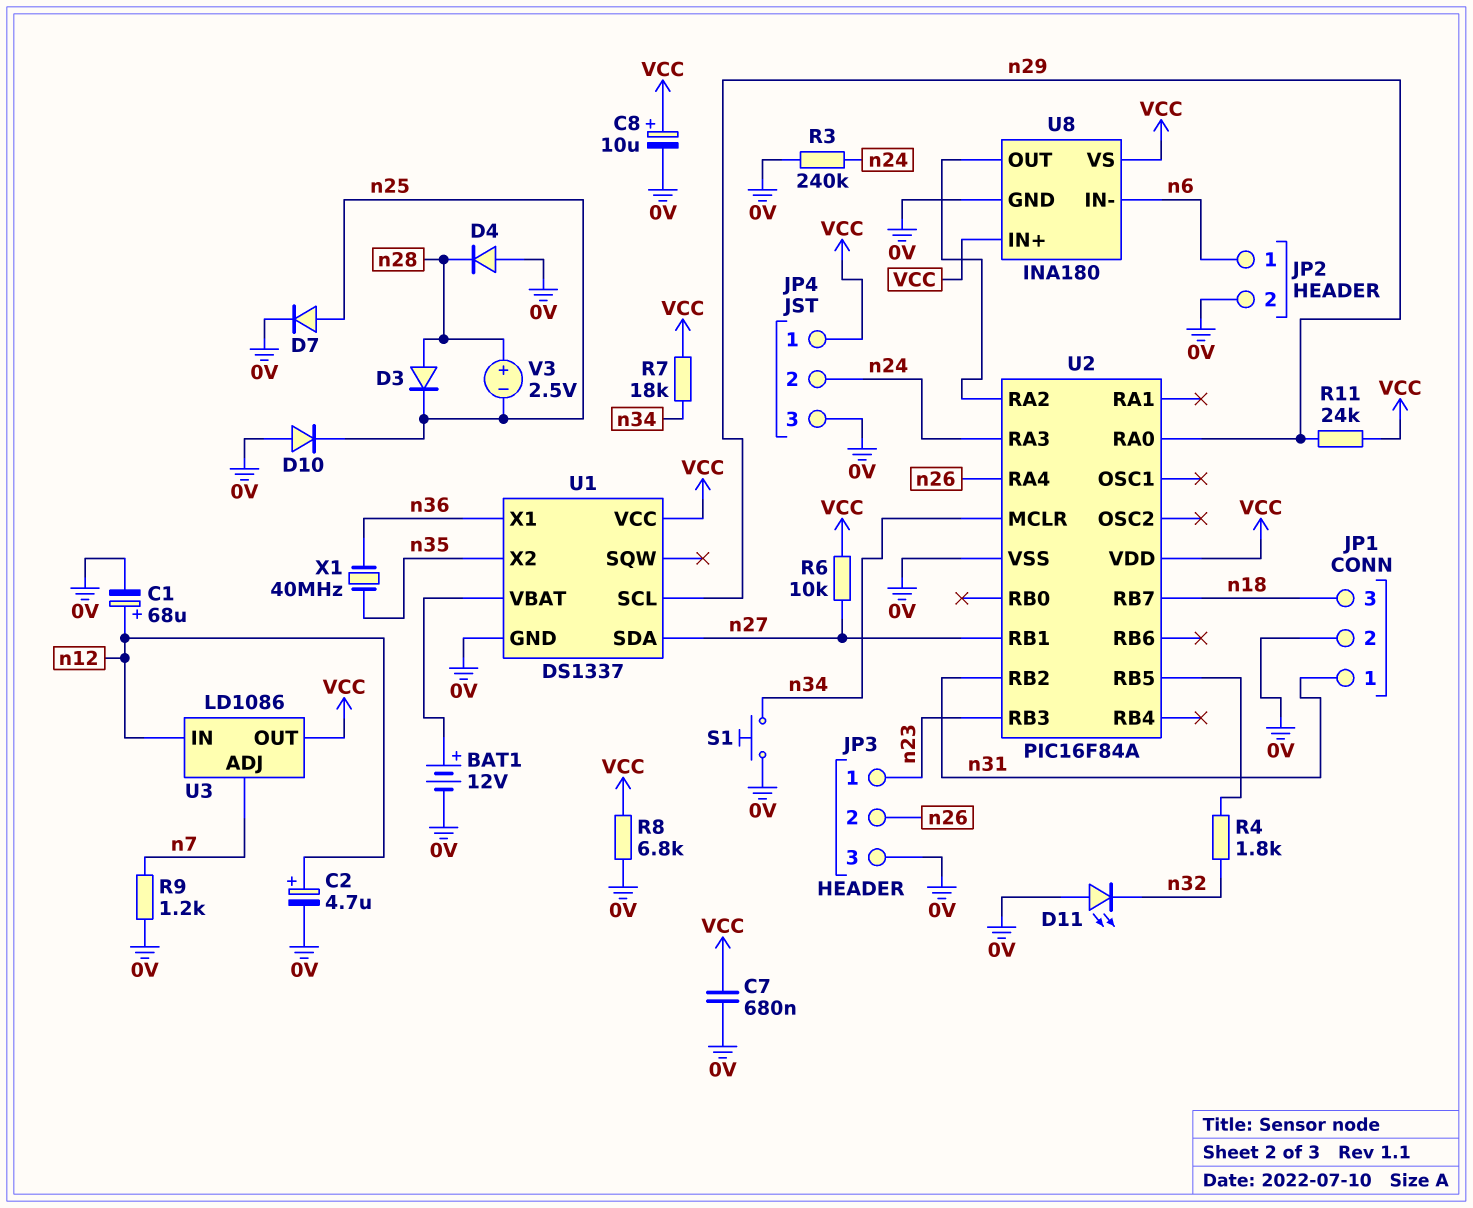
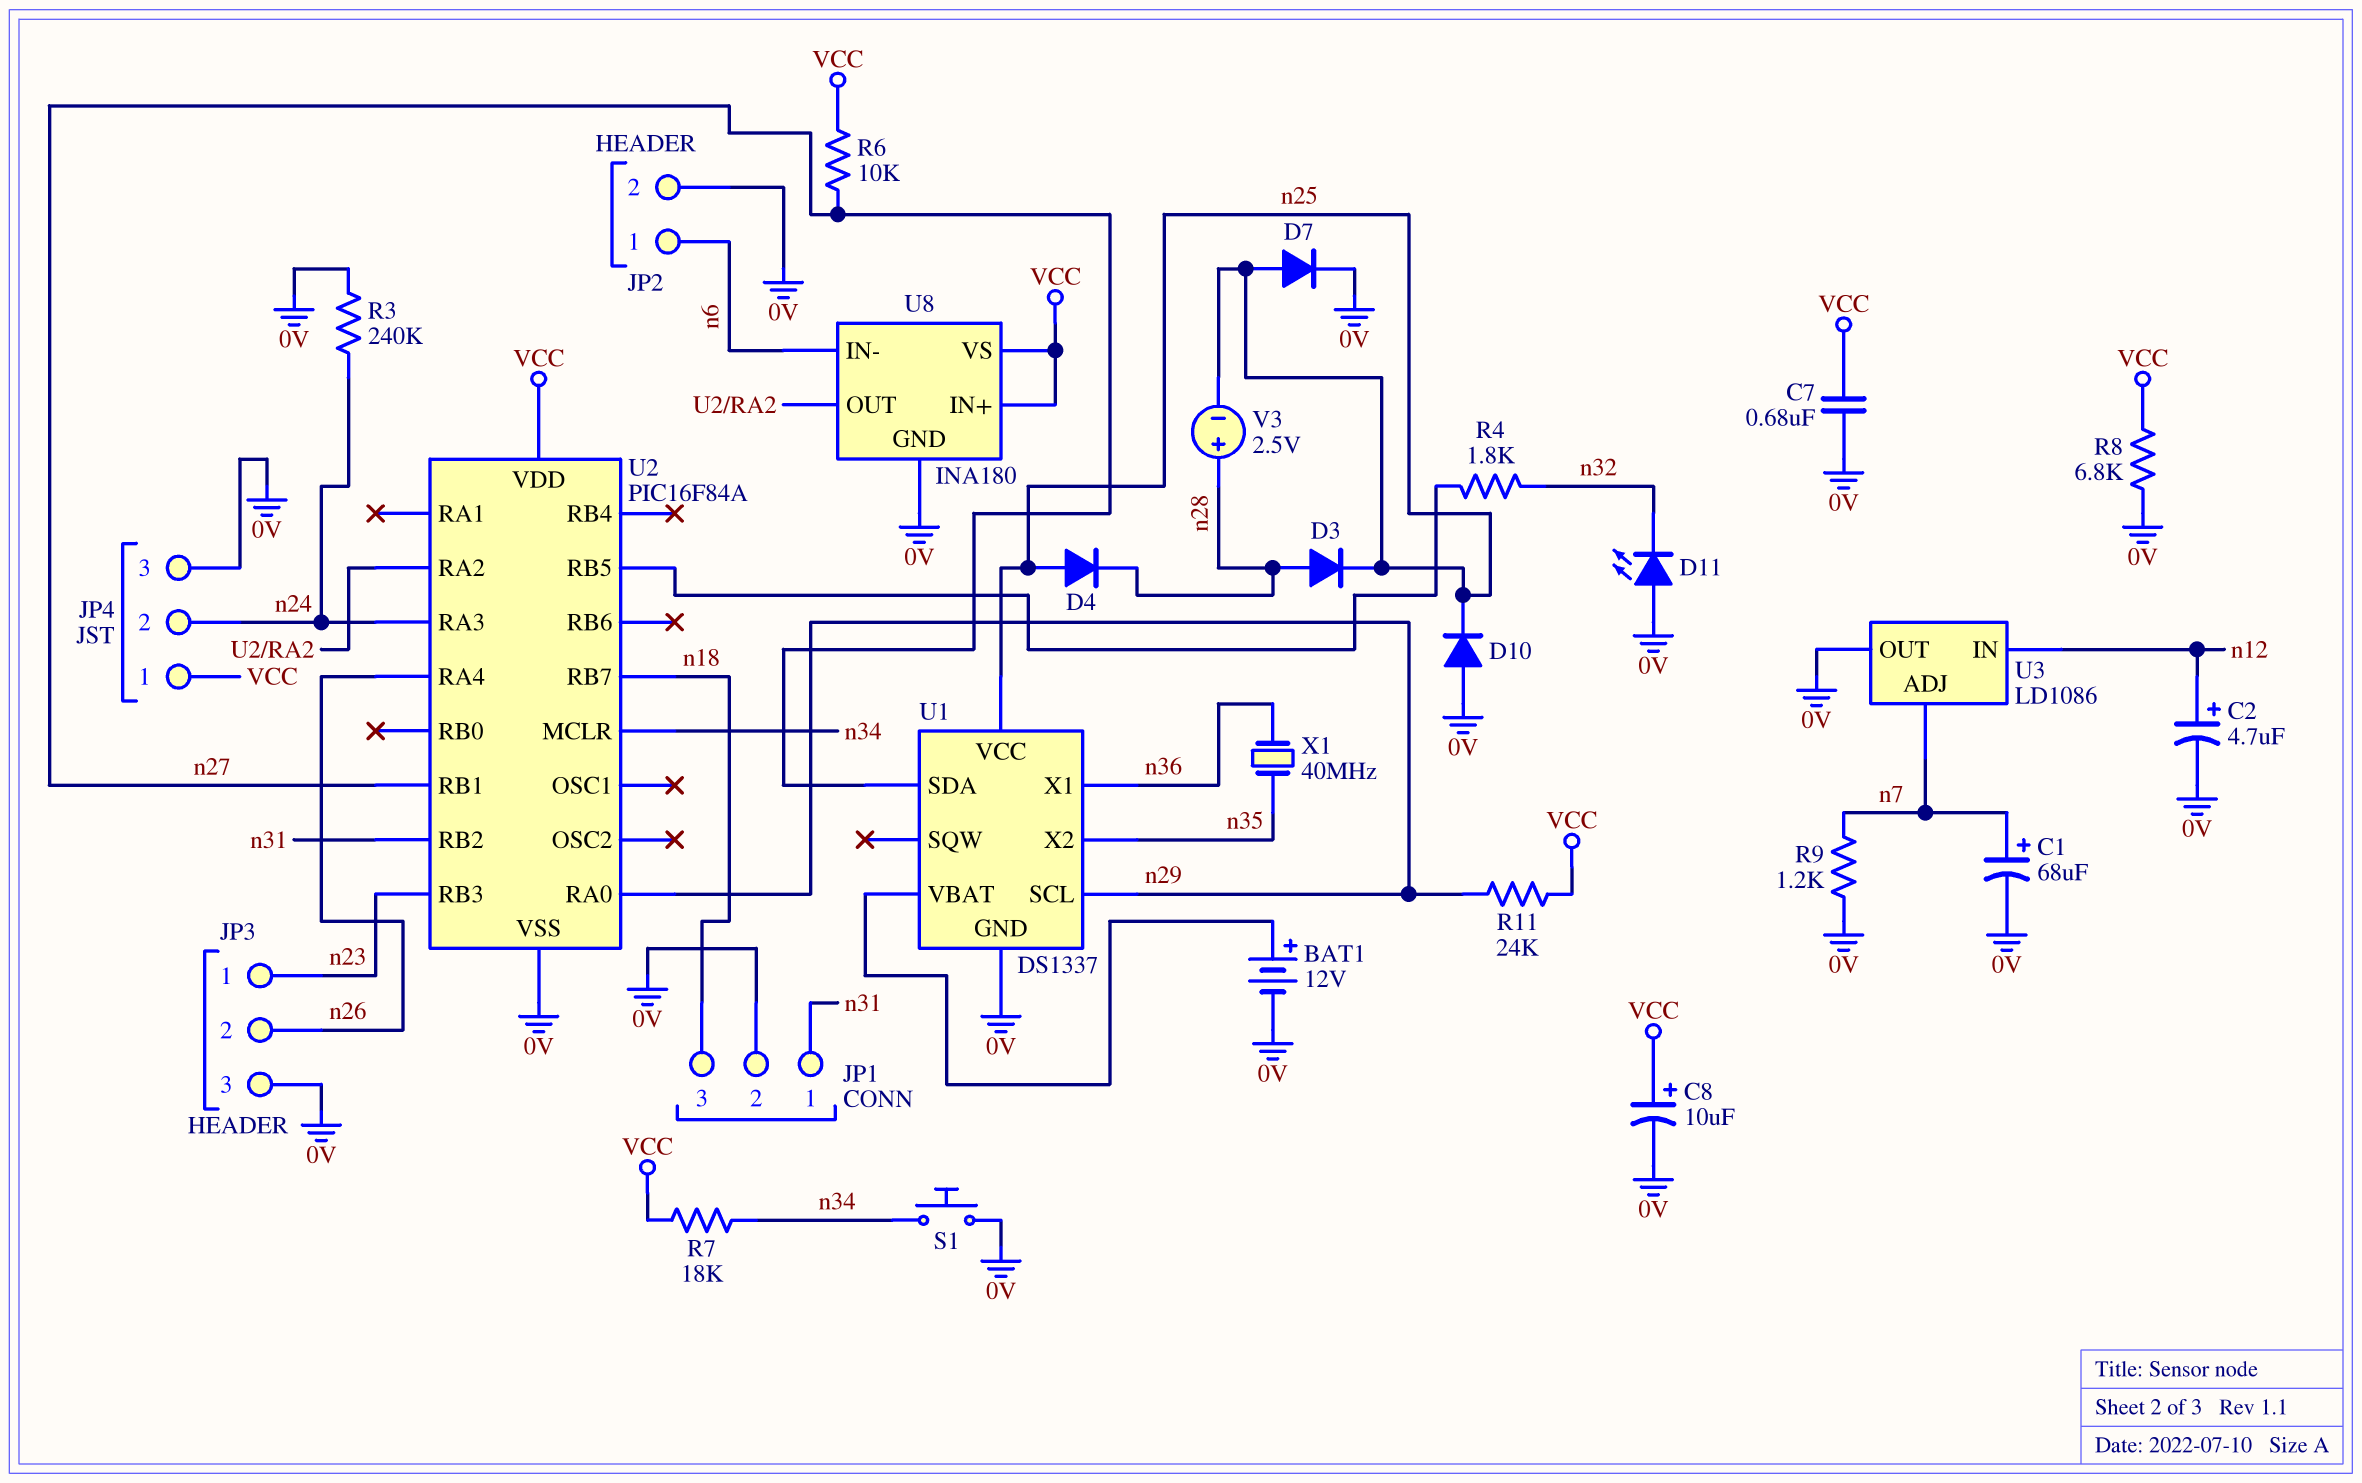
C1: 68uF (plus n12, minus 0V) -> 68uF (plus n7, minus 0V)
D4: diode (A 0V, K n28) -> diode (A n25, K n28)
U1 pin VCC: VCC -> n25
U3 pin OUT: VCC -> 0V

